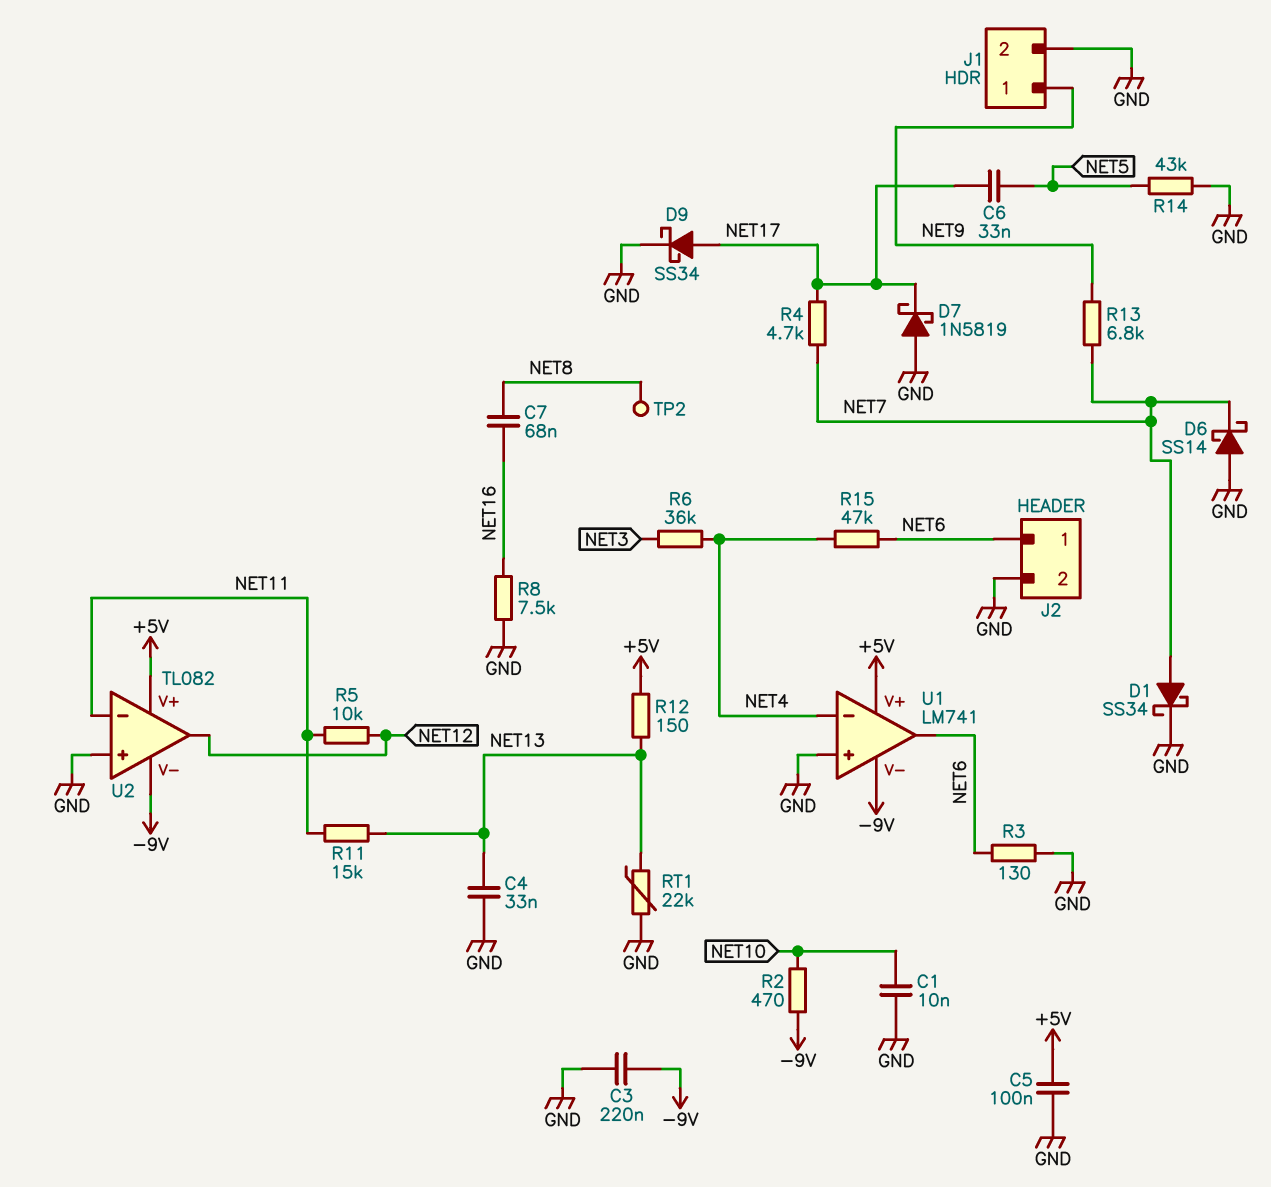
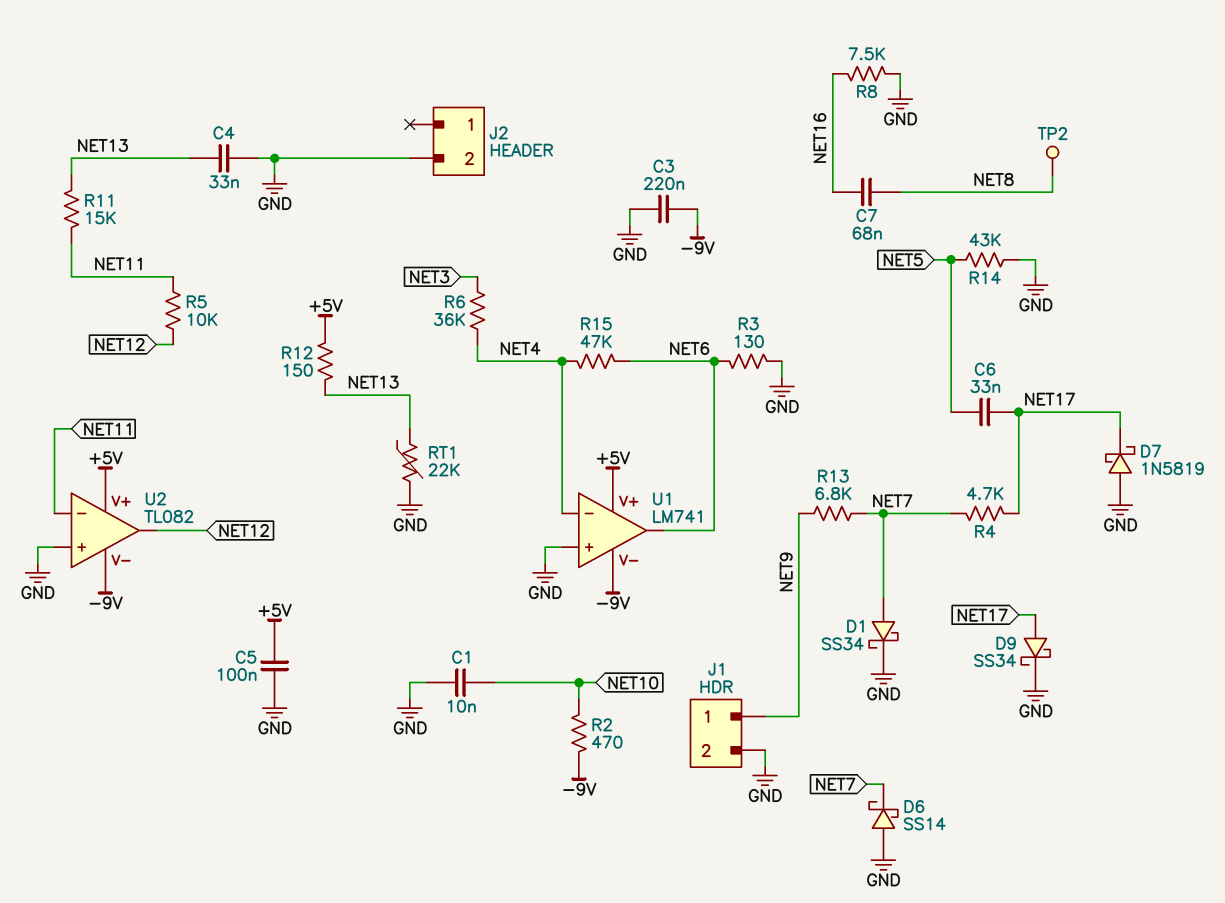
J2 pin 1: NET6 -> none

